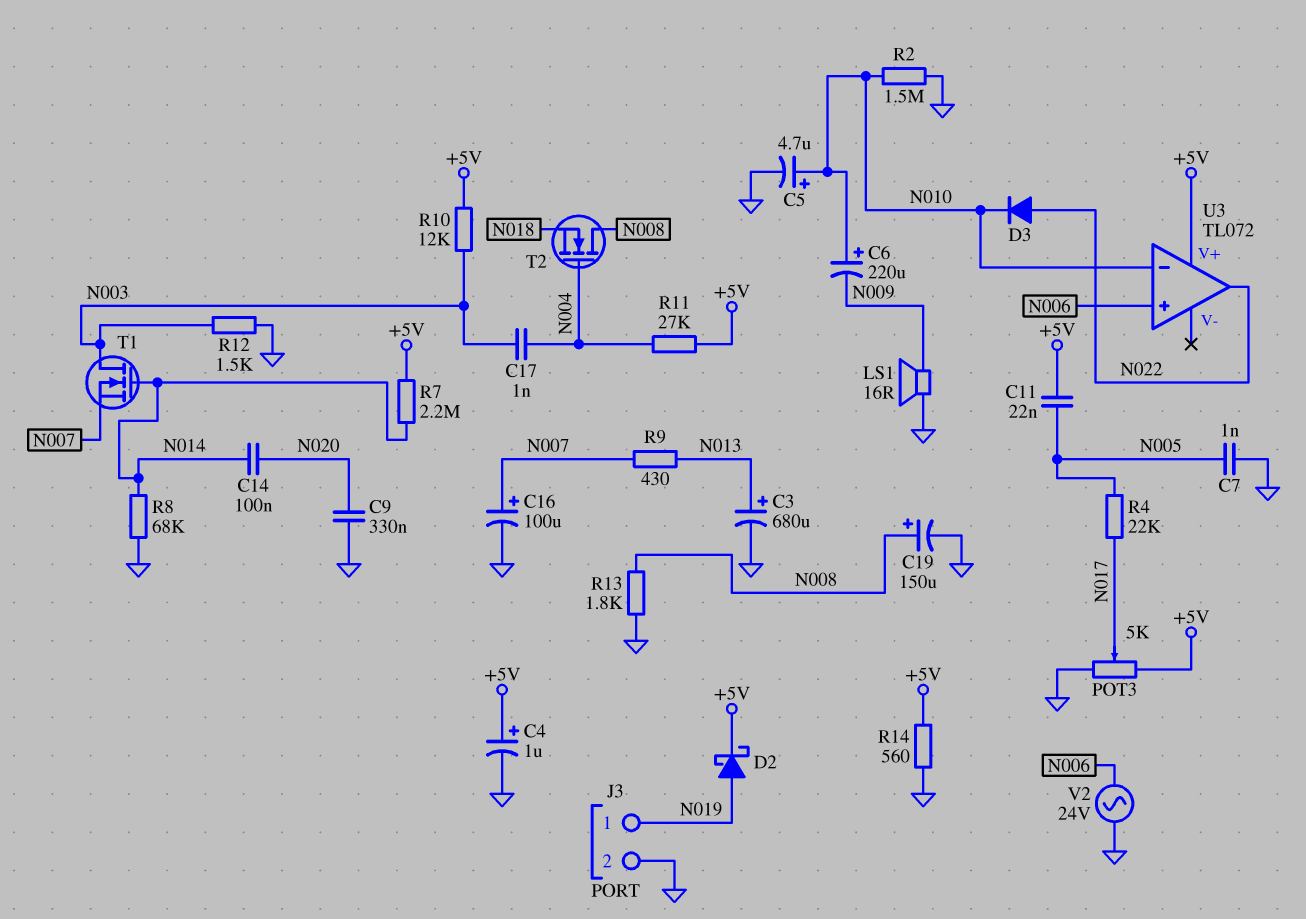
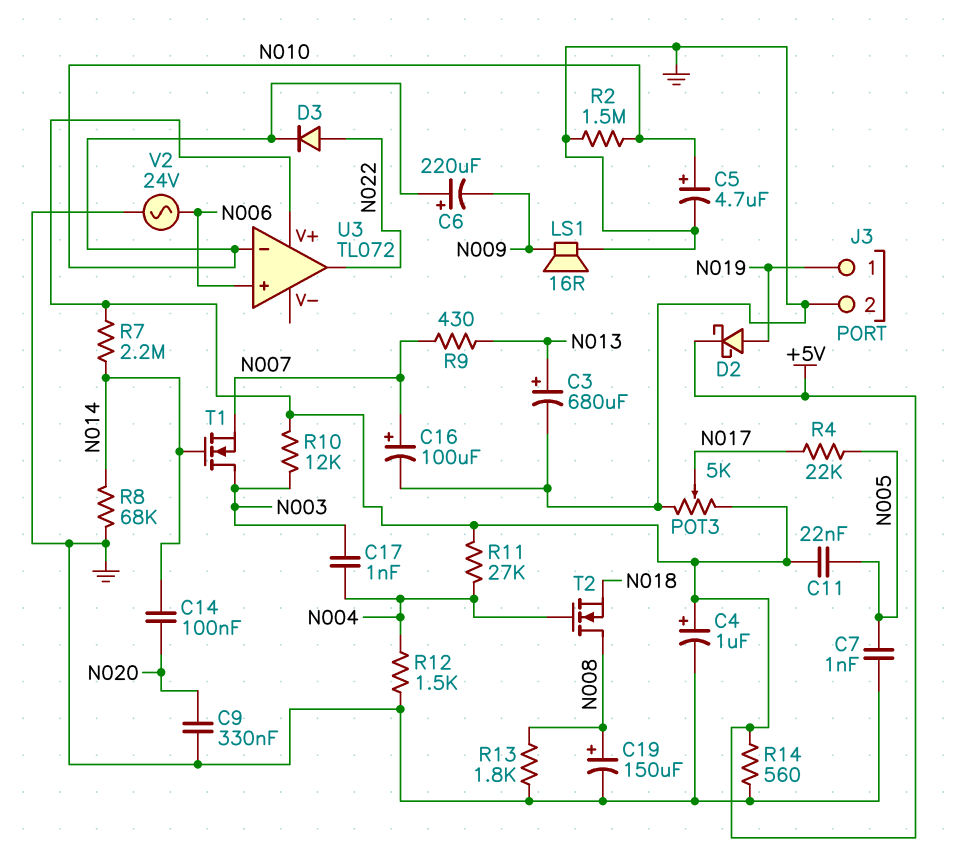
R12: 1.5k (GND, N003) -> 1.5k (GND, N004)

